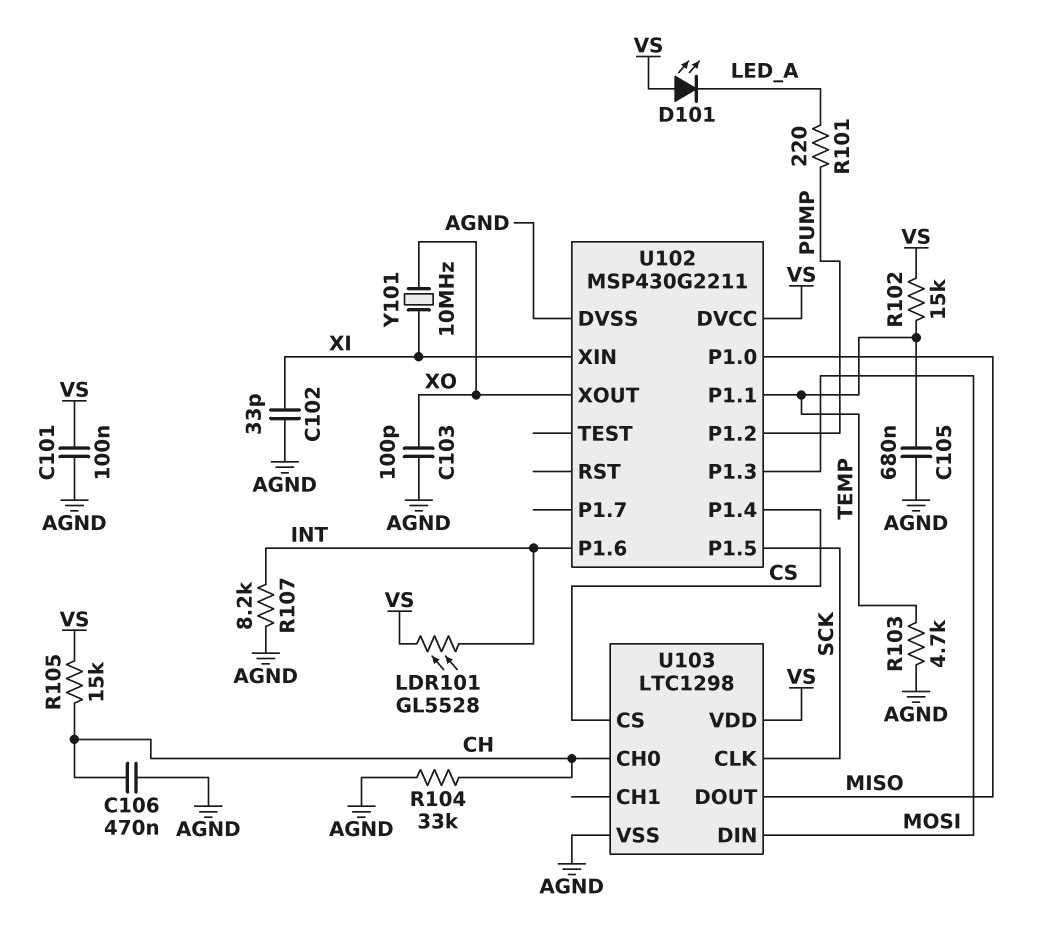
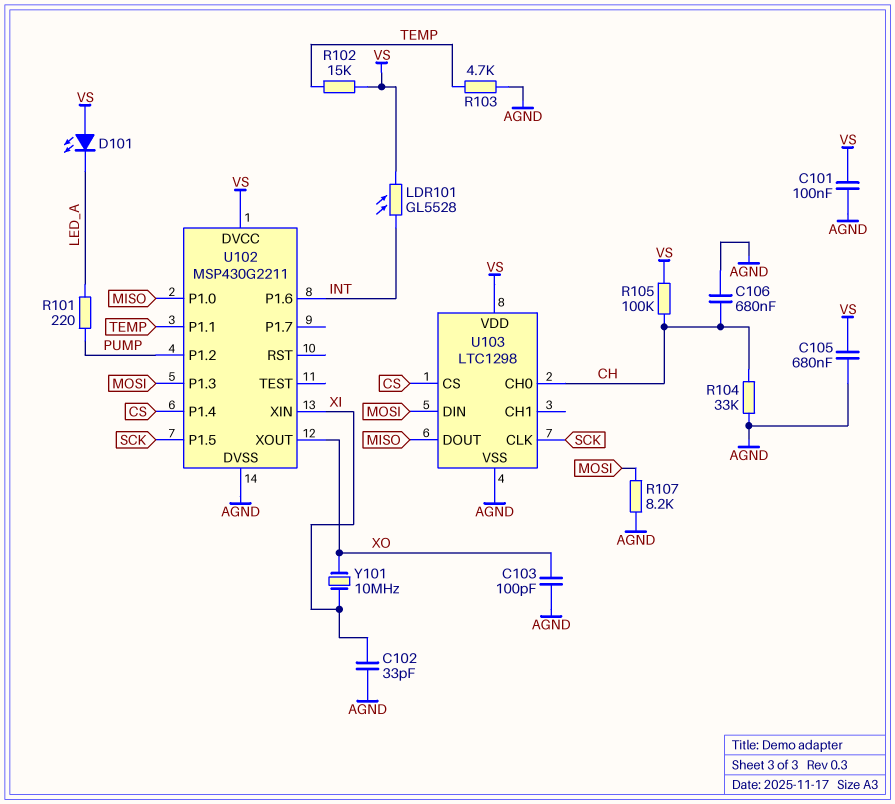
C105: 680nF (AGND, TEMP) -> 680nF (AGND, VS)
C106: 470nF (AGND, CH) -> 680nF (AGND, CH)
R105: 15k (CH, VS) -> 100k (CH, VS)
R107: 8.2k (AGND, INT) -> 8.2k (AGND, MOSI)

